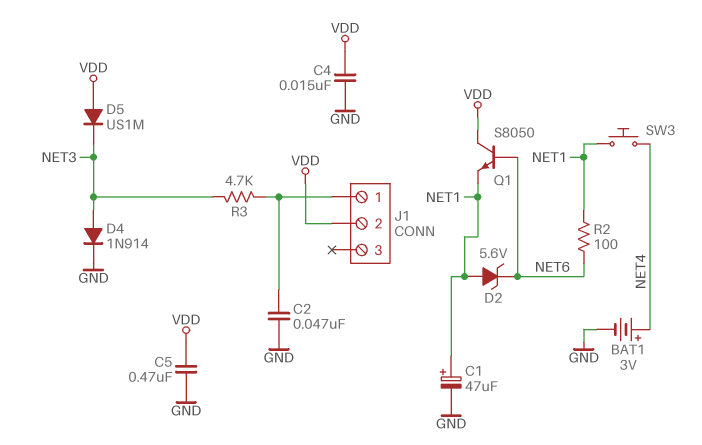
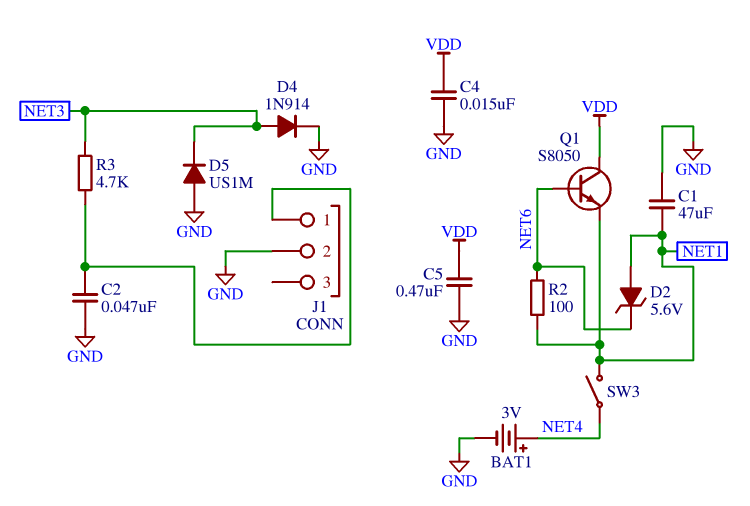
C1: 47uF (plus NET1, minus GND) -> 47uF (GND, NET1)
D5: diode US1M (A VDD, K NET3) -> diode US1M (A GND, K NET3)
J1 pin 2: VDD -> GND
SW3: button (NET1, NET4) -> switch (NET1, NET4)

